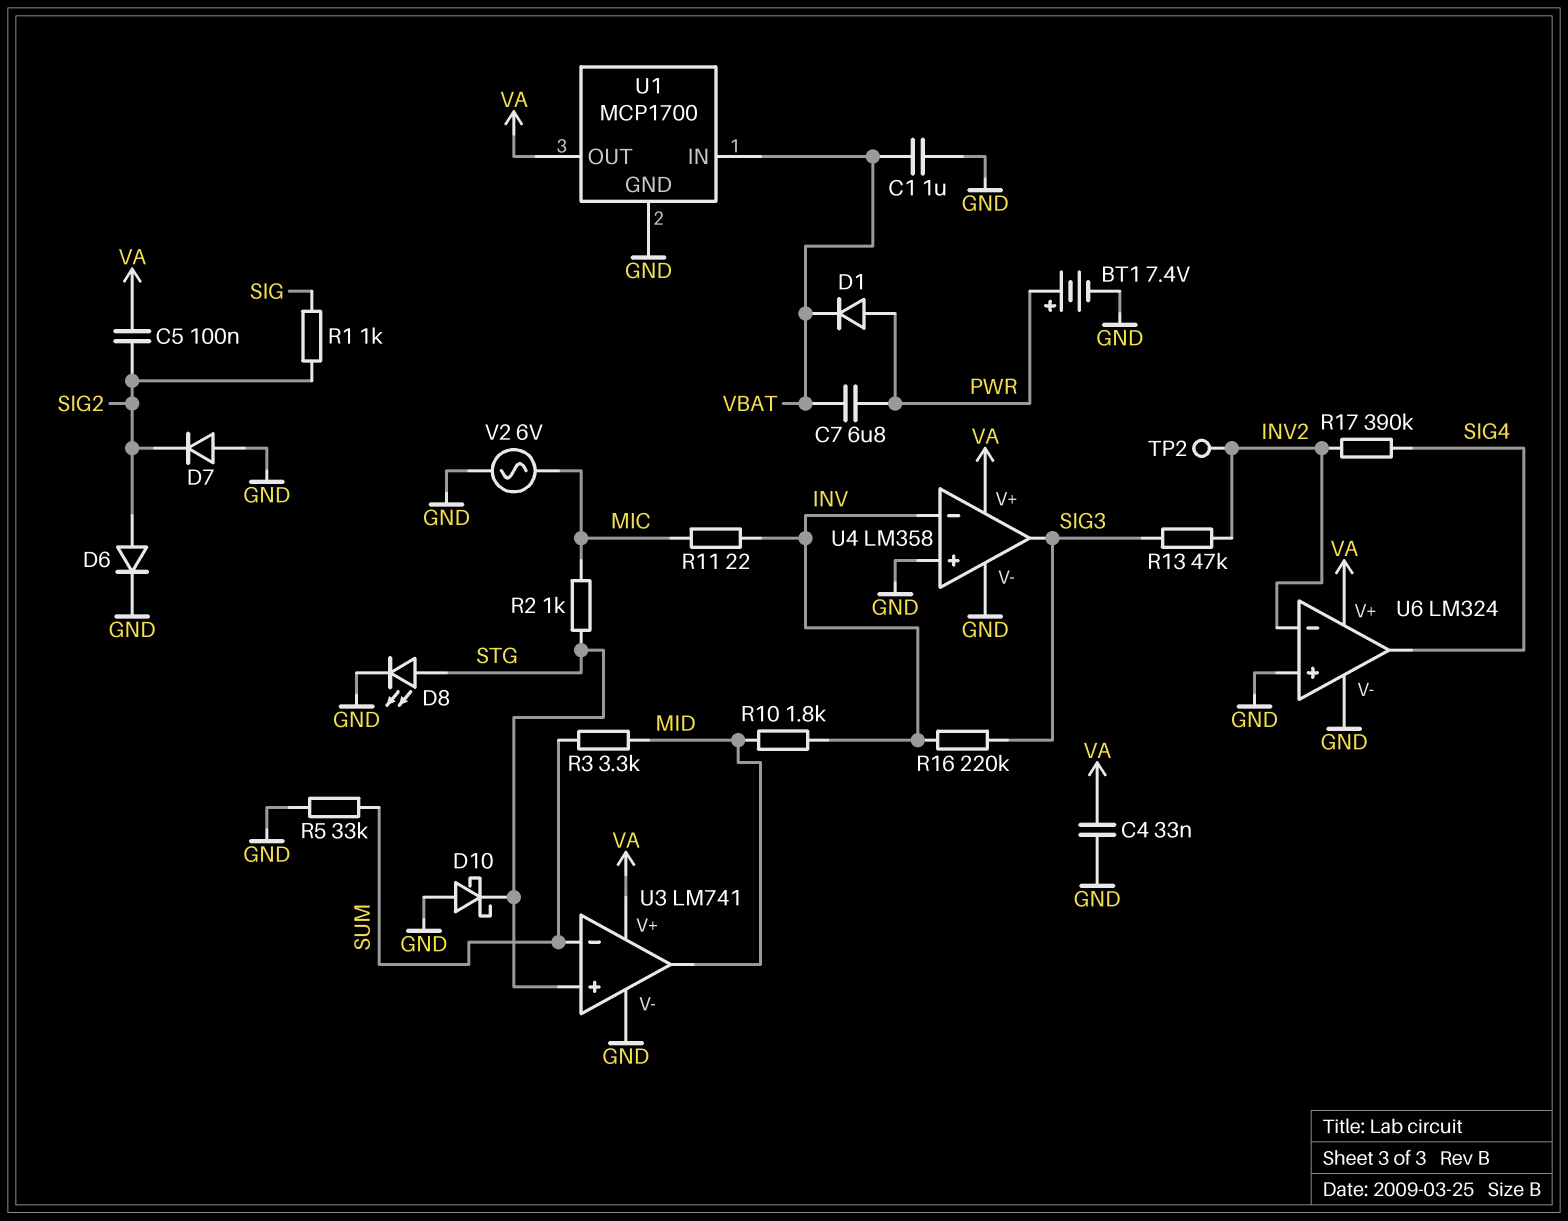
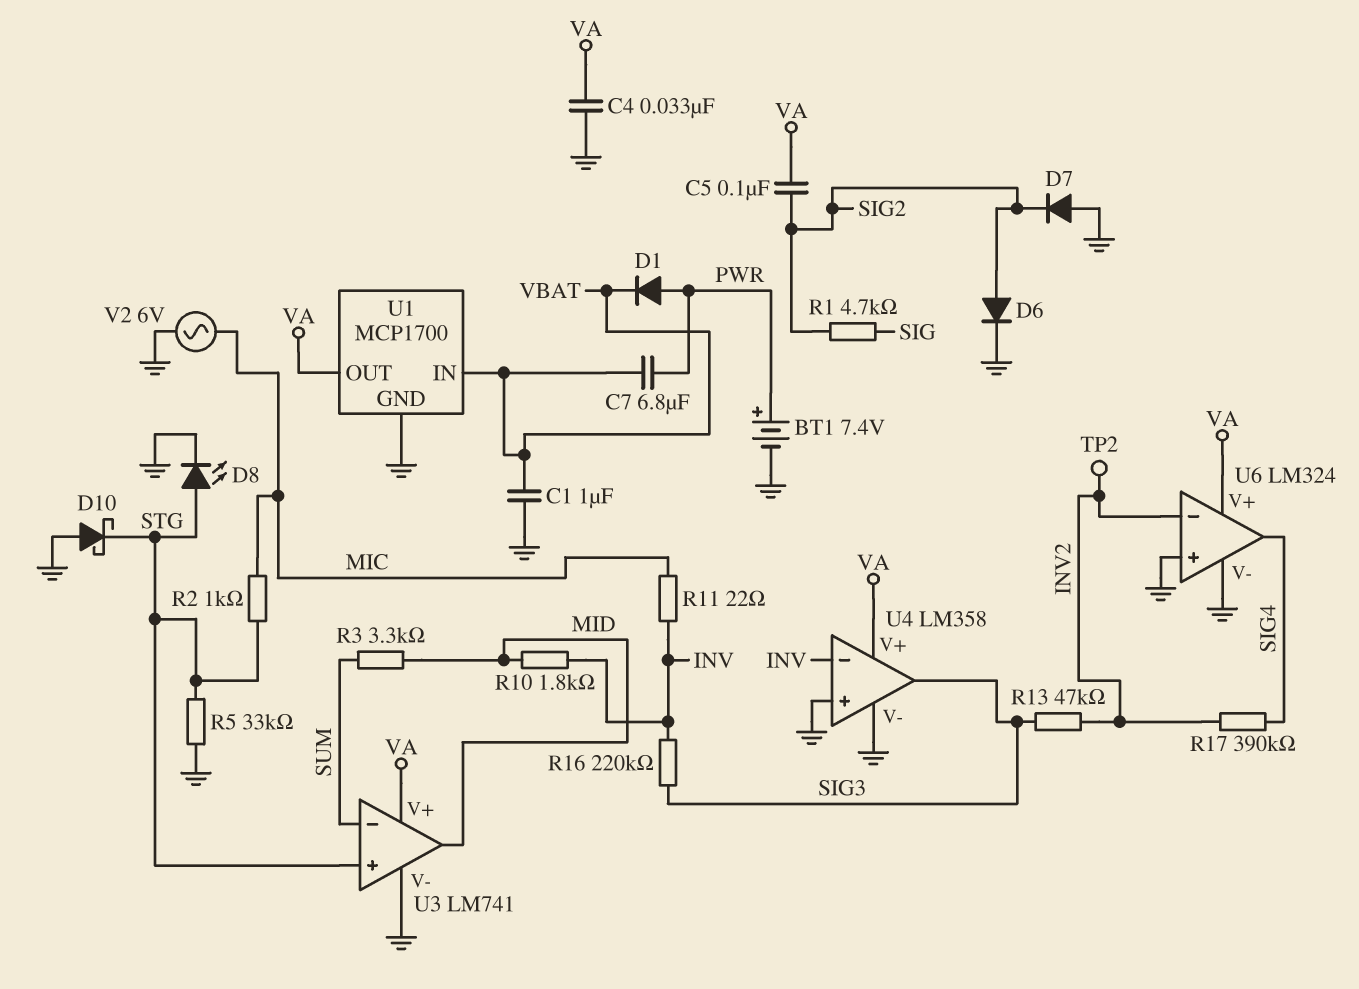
R1: 1k (SIG, SIG2) -> 4.7k (SIG, SIG2)
R5: 33k (GND, SUM) -> 33k (GND, STG)

